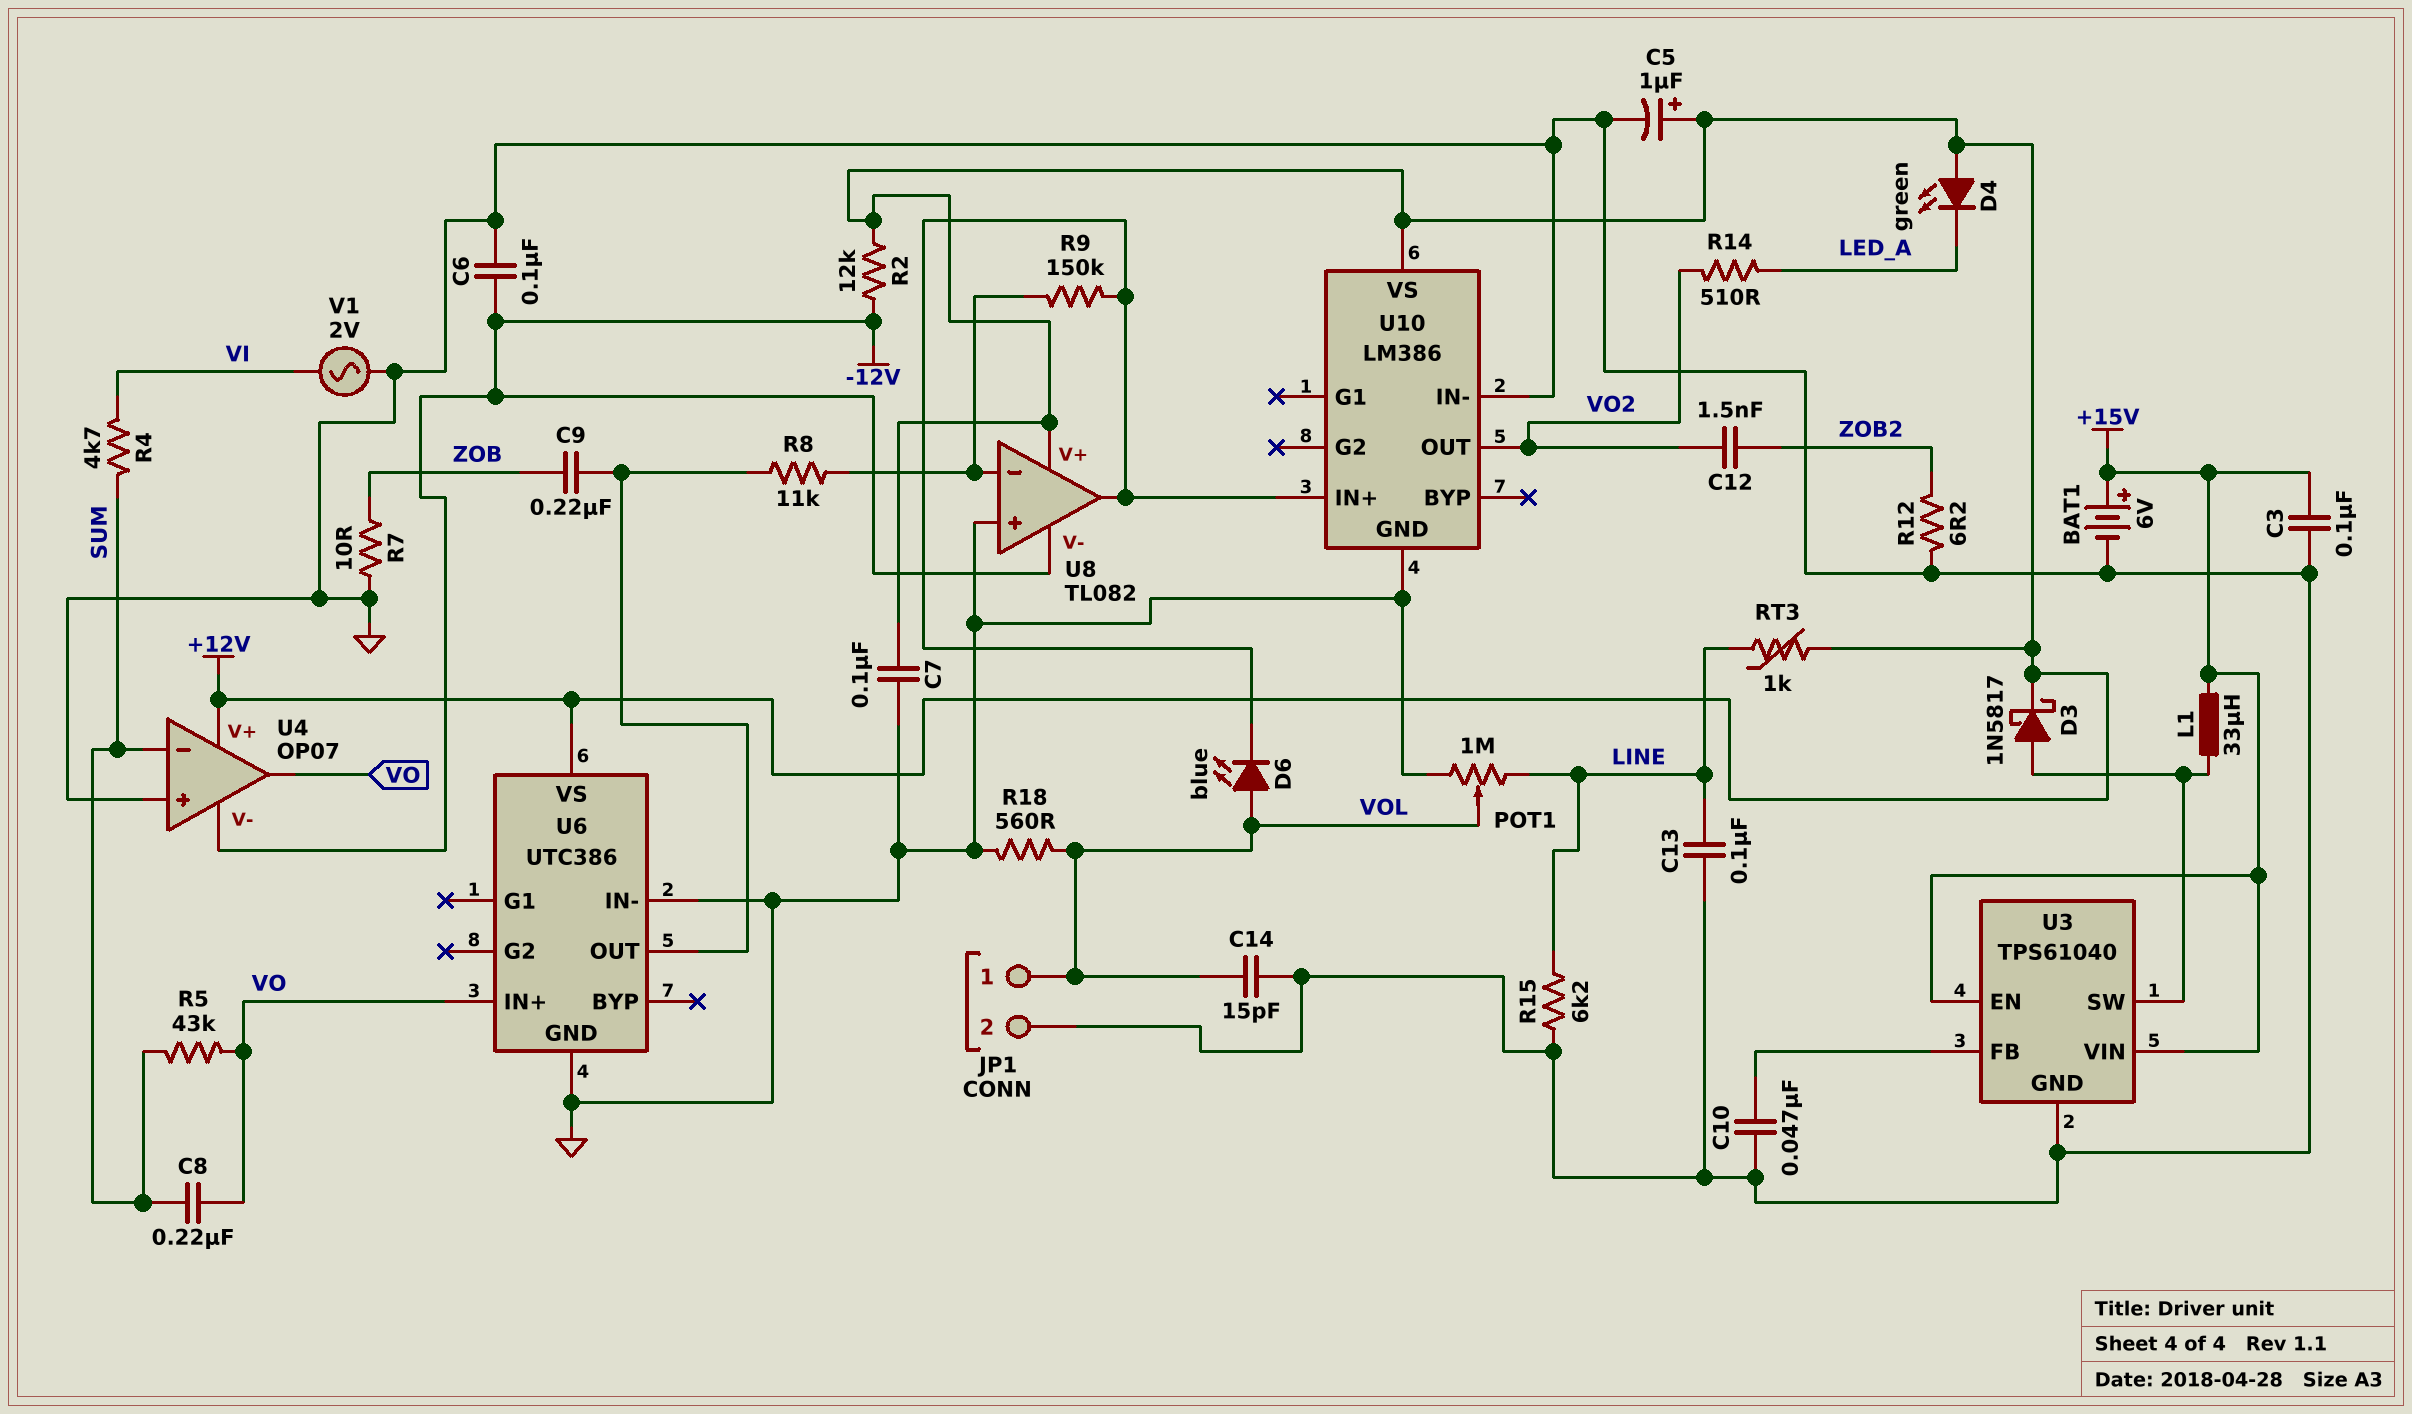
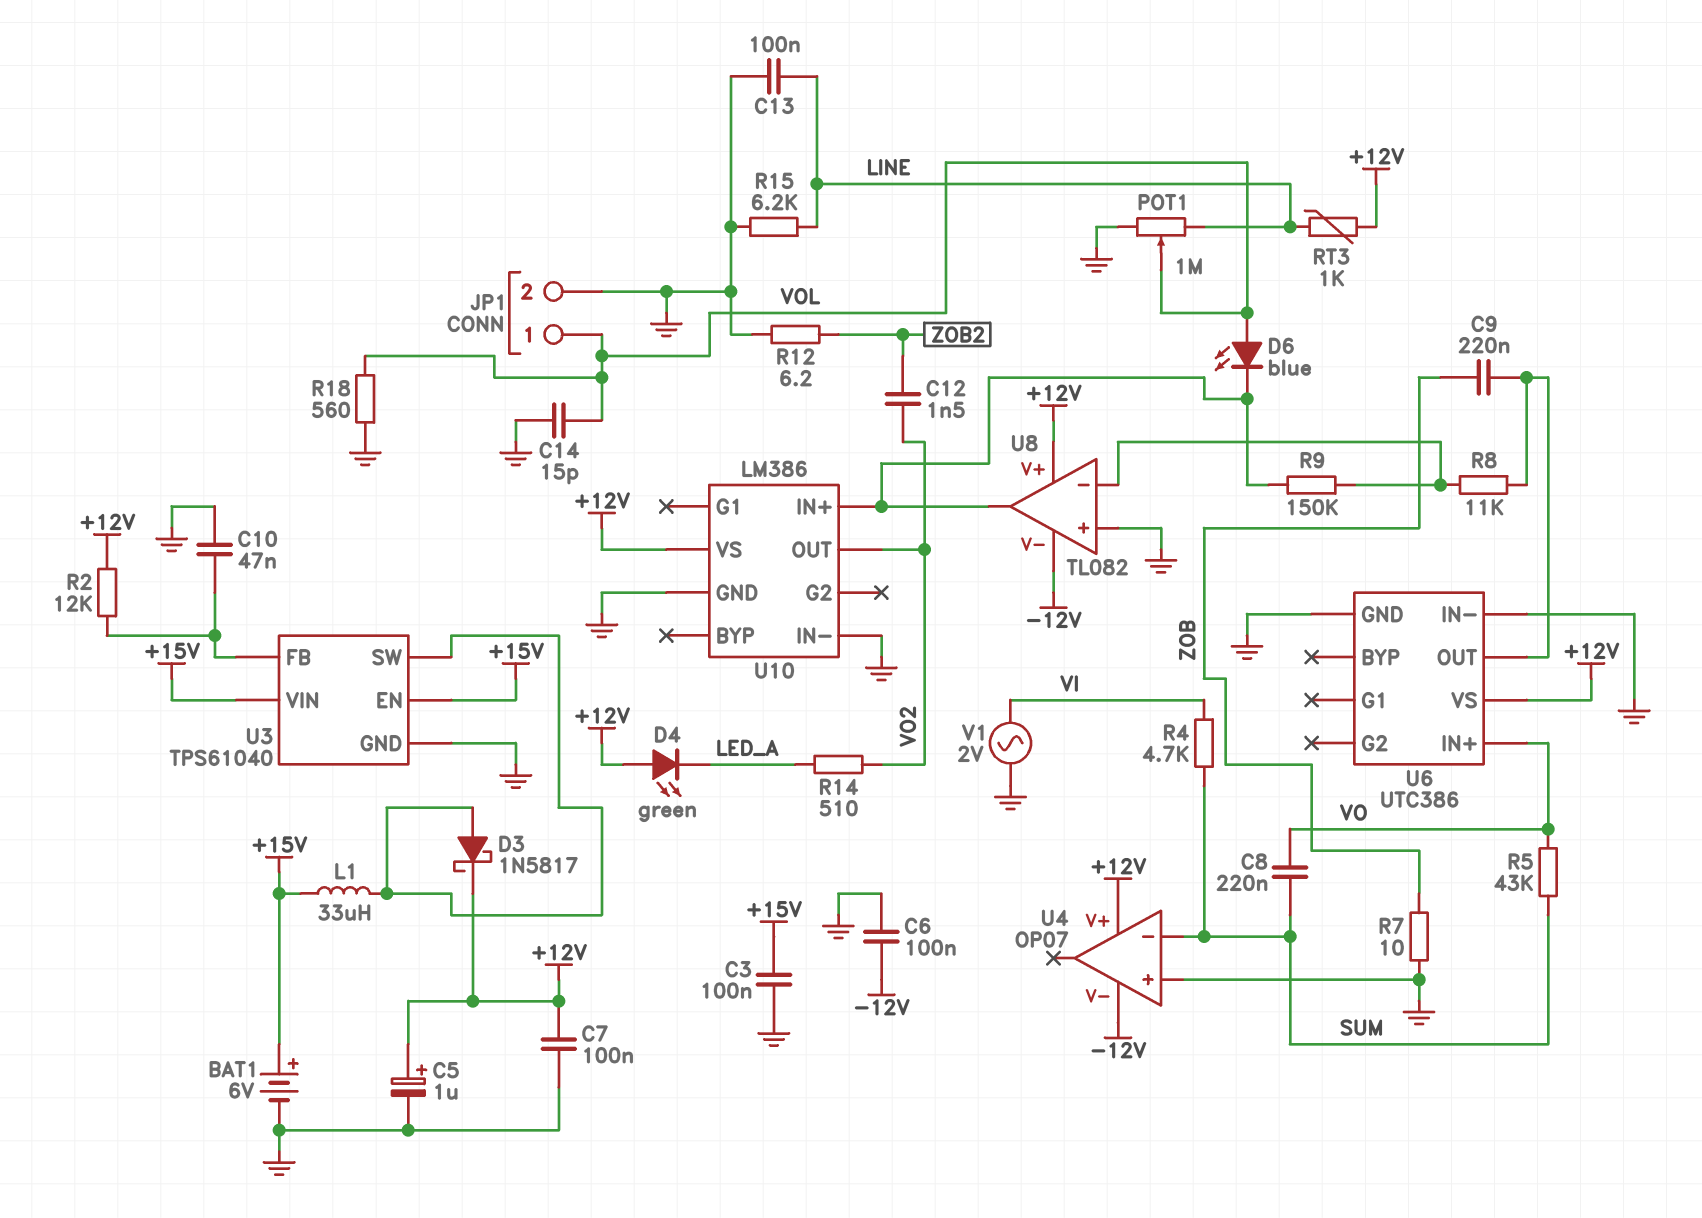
R2: 12k (+12V, -12V) -> 12k (+12V, U3/FB)
U4 pin out: VO -> none

